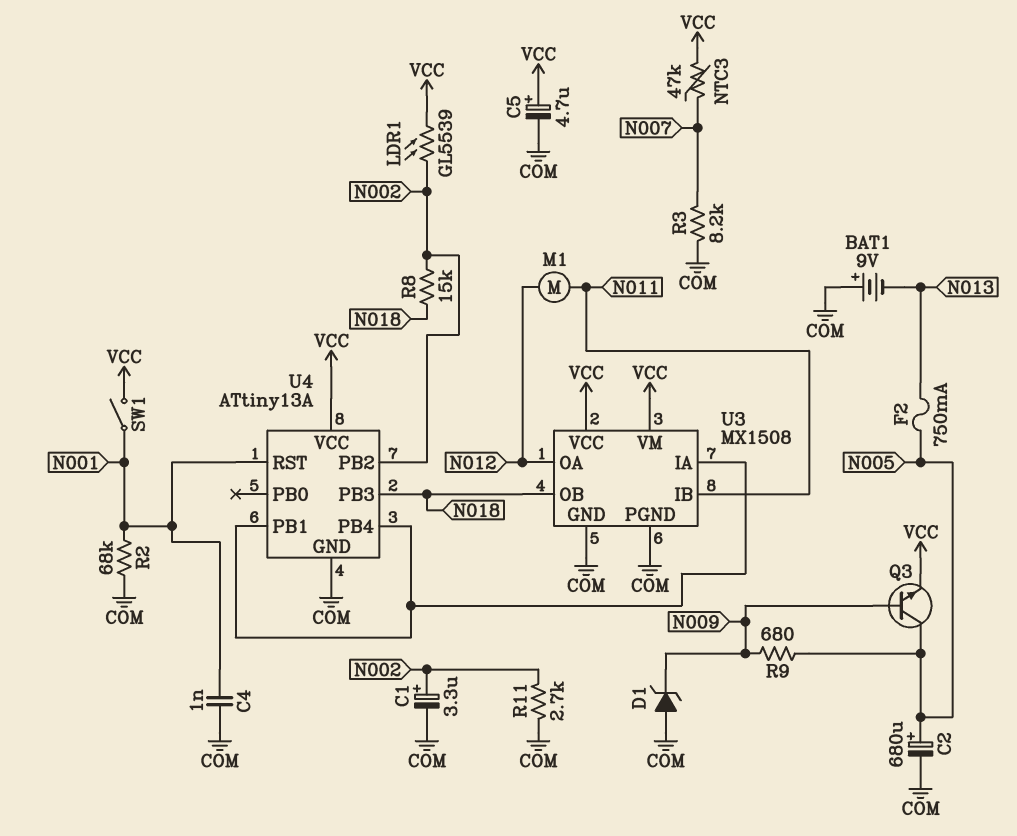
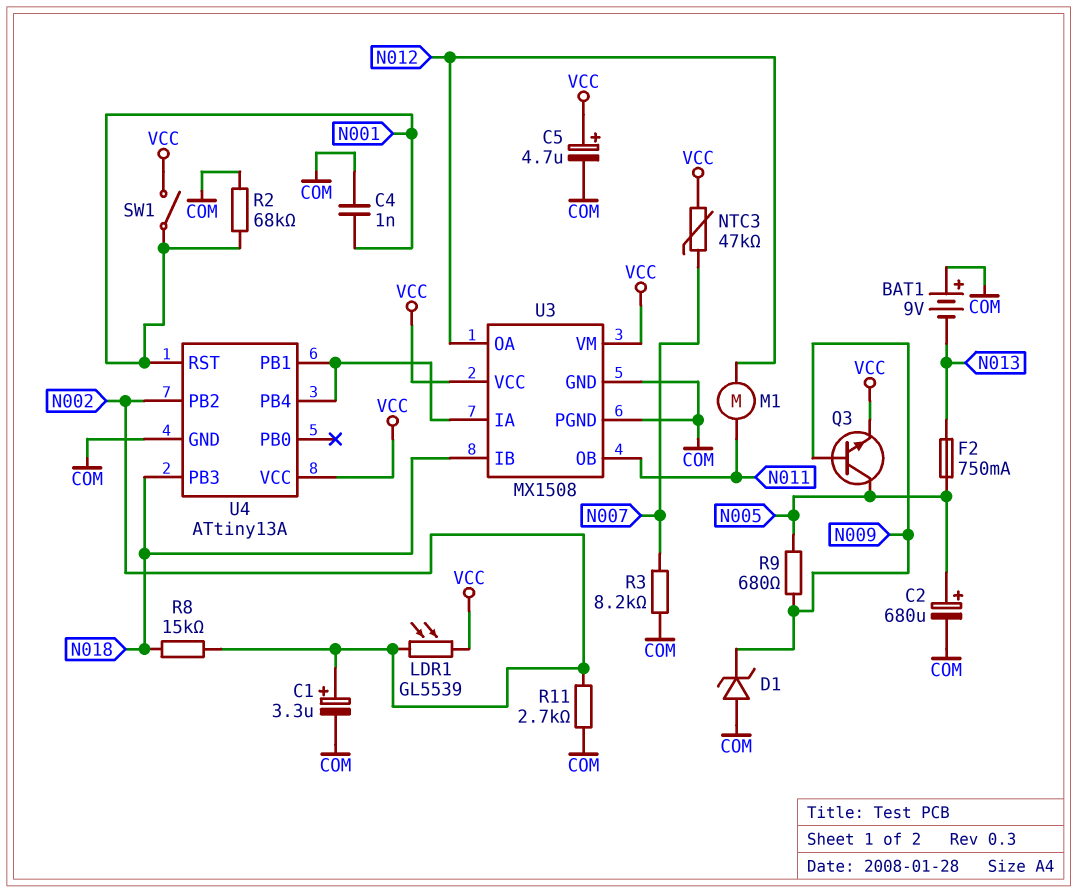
U3 pin IB: N011 -> N018
U3 pin OB: N018 -> N011

